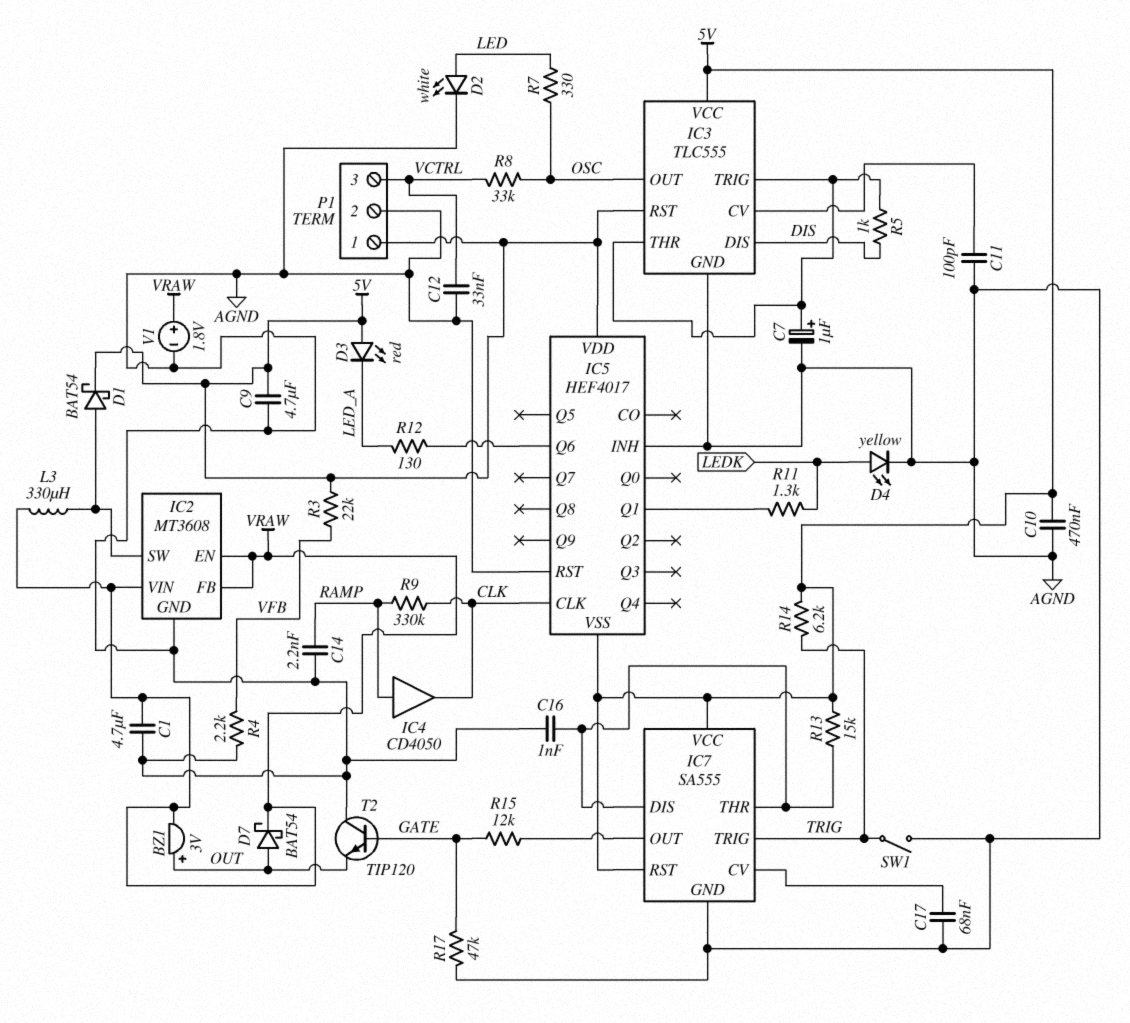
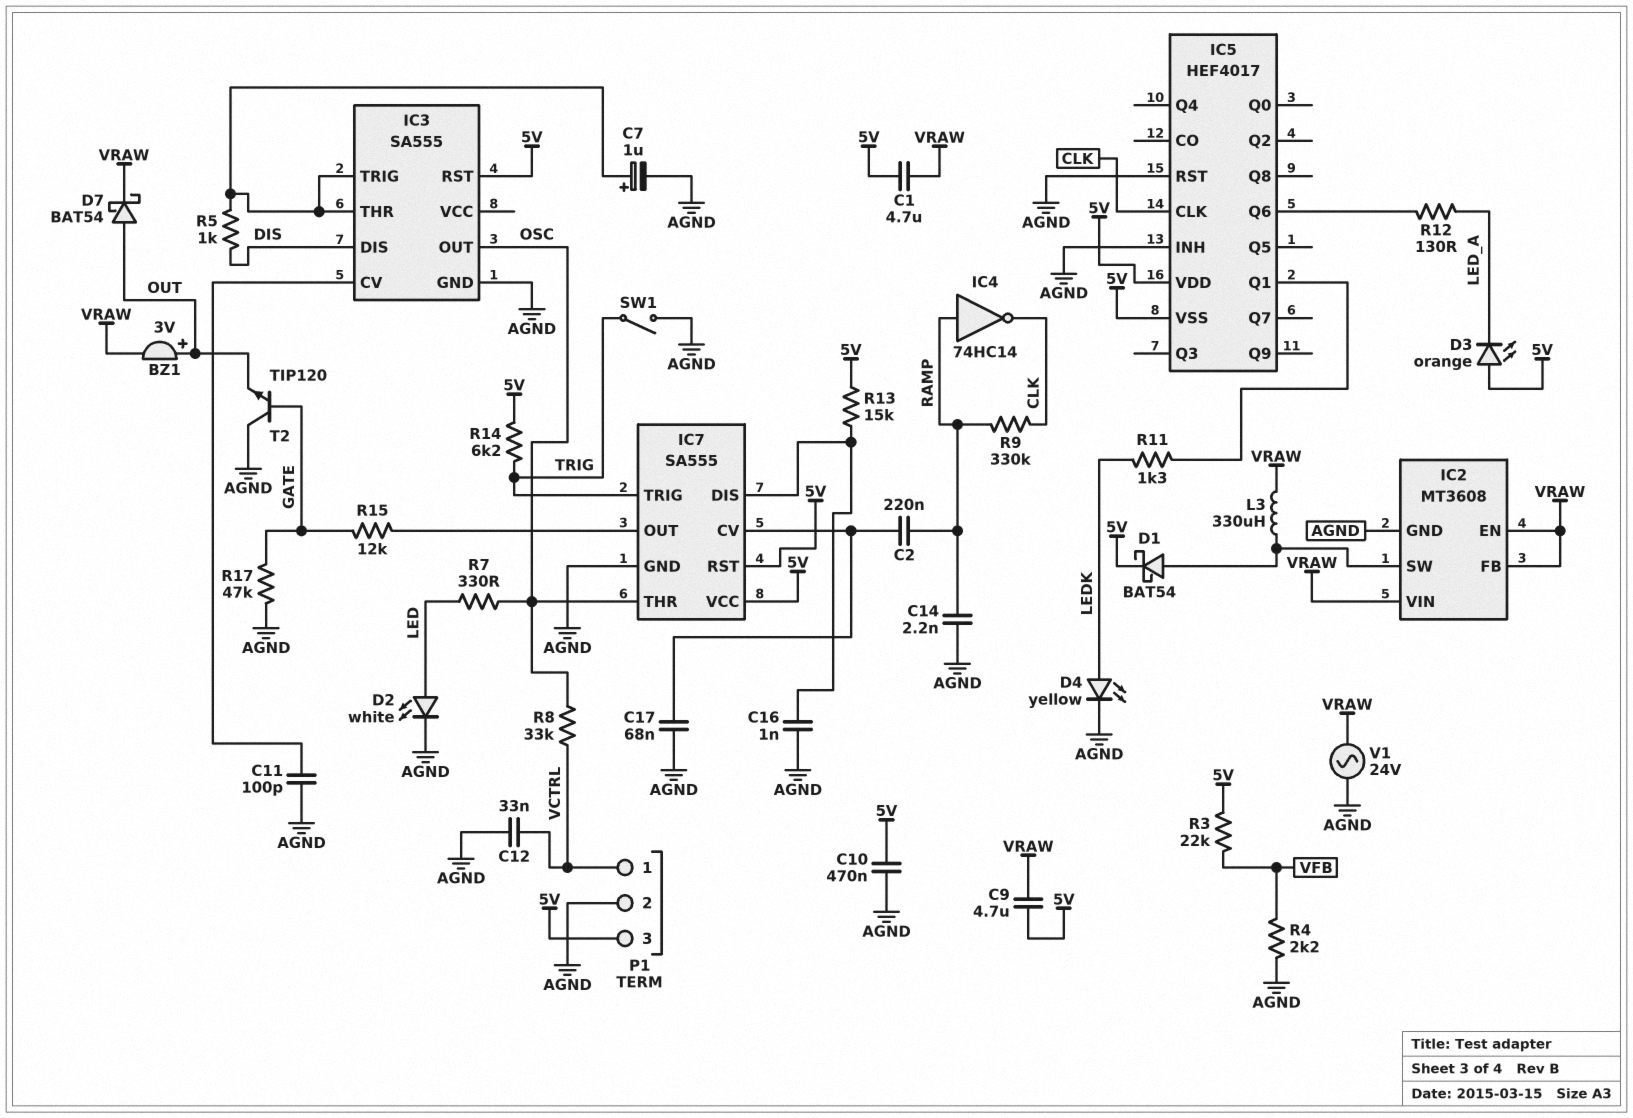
C1: 4.7uF (AGND, VRAW) -> 4.7uF (5V, VRAW)
C2: none -> 220nF (IC7/CV, RAMP)
C9: 4.7uF (5V, AGND) -> 4.7uF (5V, VRAW)
D3: LED red (A 5V, K LED_A) -> LED orange (A 5V, K LED_A)
IC3: TLC555 -> SA555
IC3 pin VCC: 5V -> none
IC4: buffer CD4050 (in RAMP, out CLK) -> NOT 74HC14 (in RAMP, out CLK)
IC7 pin THR: IC7/DIS -> OSC
P1 pin 1: 5V -> VCTRL
P1 pin 3: VCTRL -> 5V
V1: 1.8V (plus VRAW, minus AGND) -> AC 24V (AGND, VRAW)

